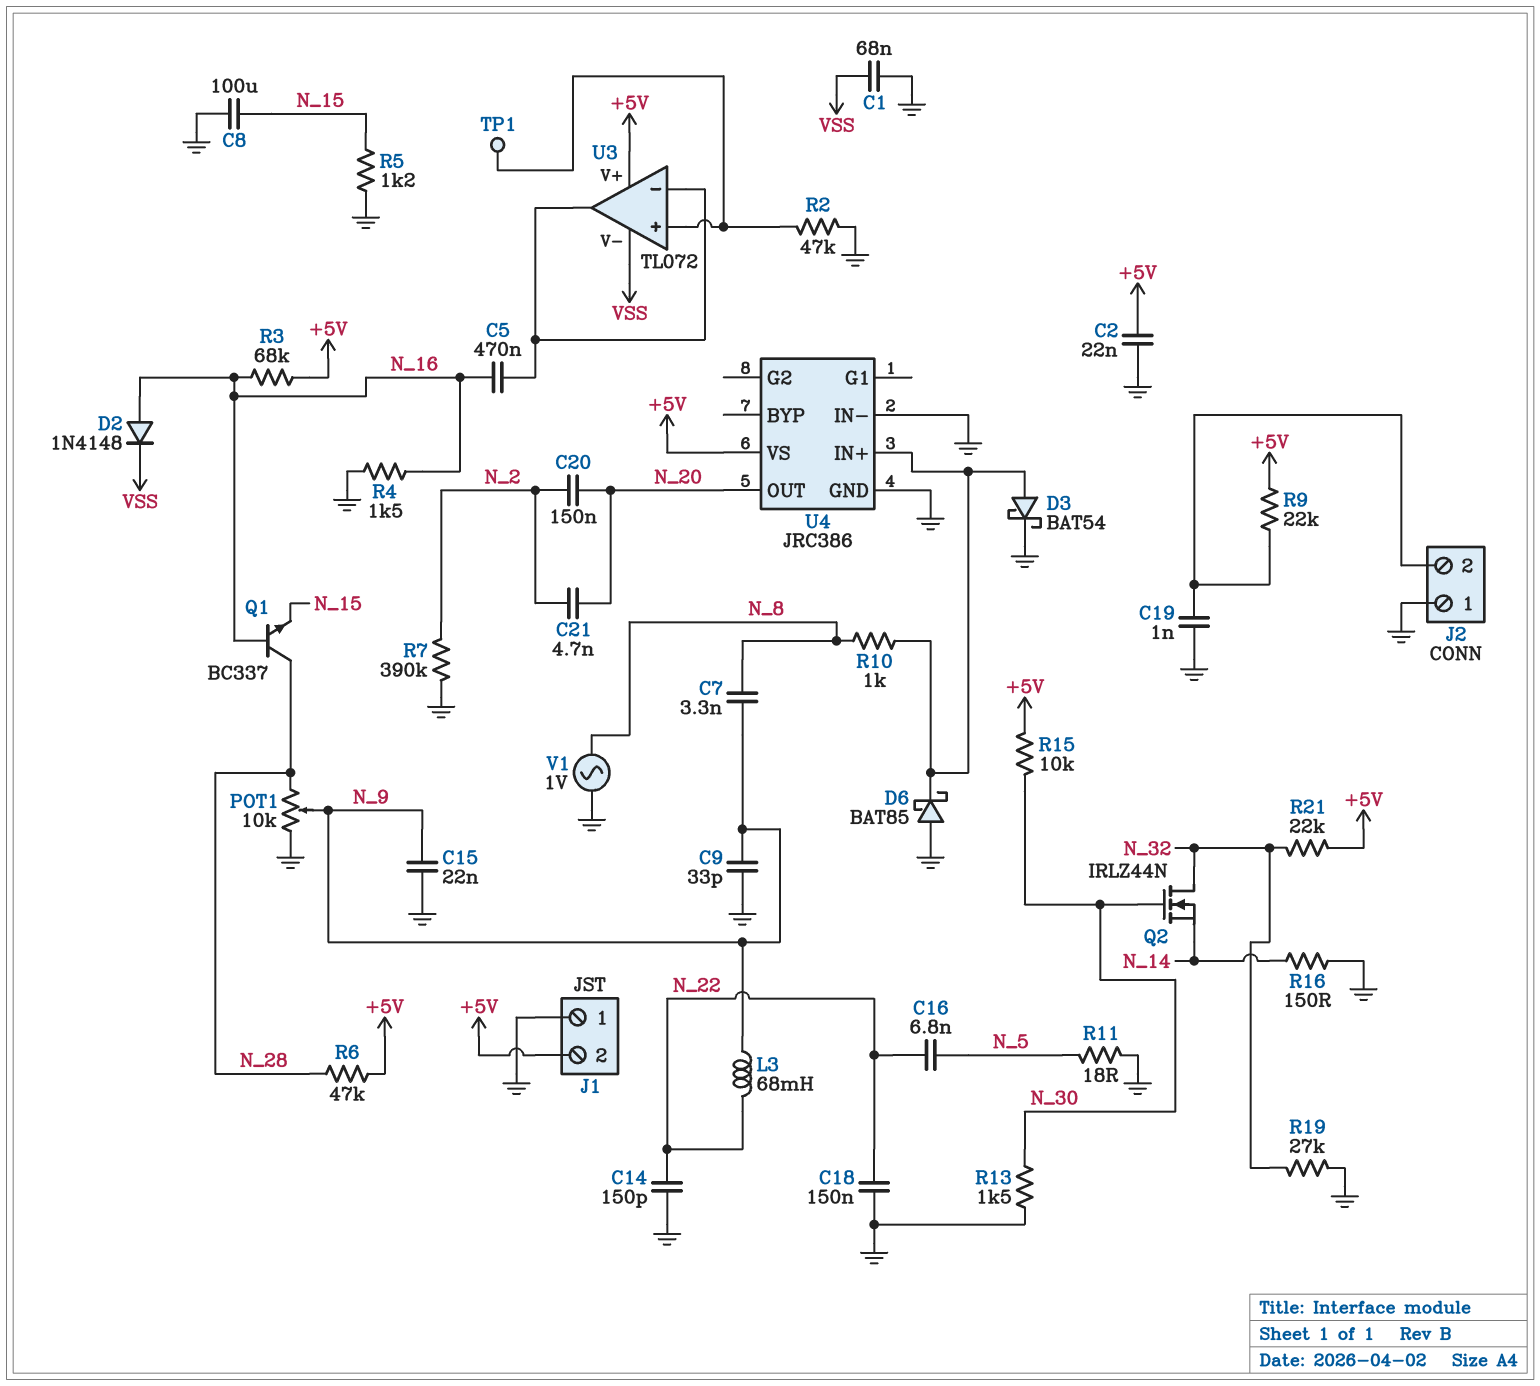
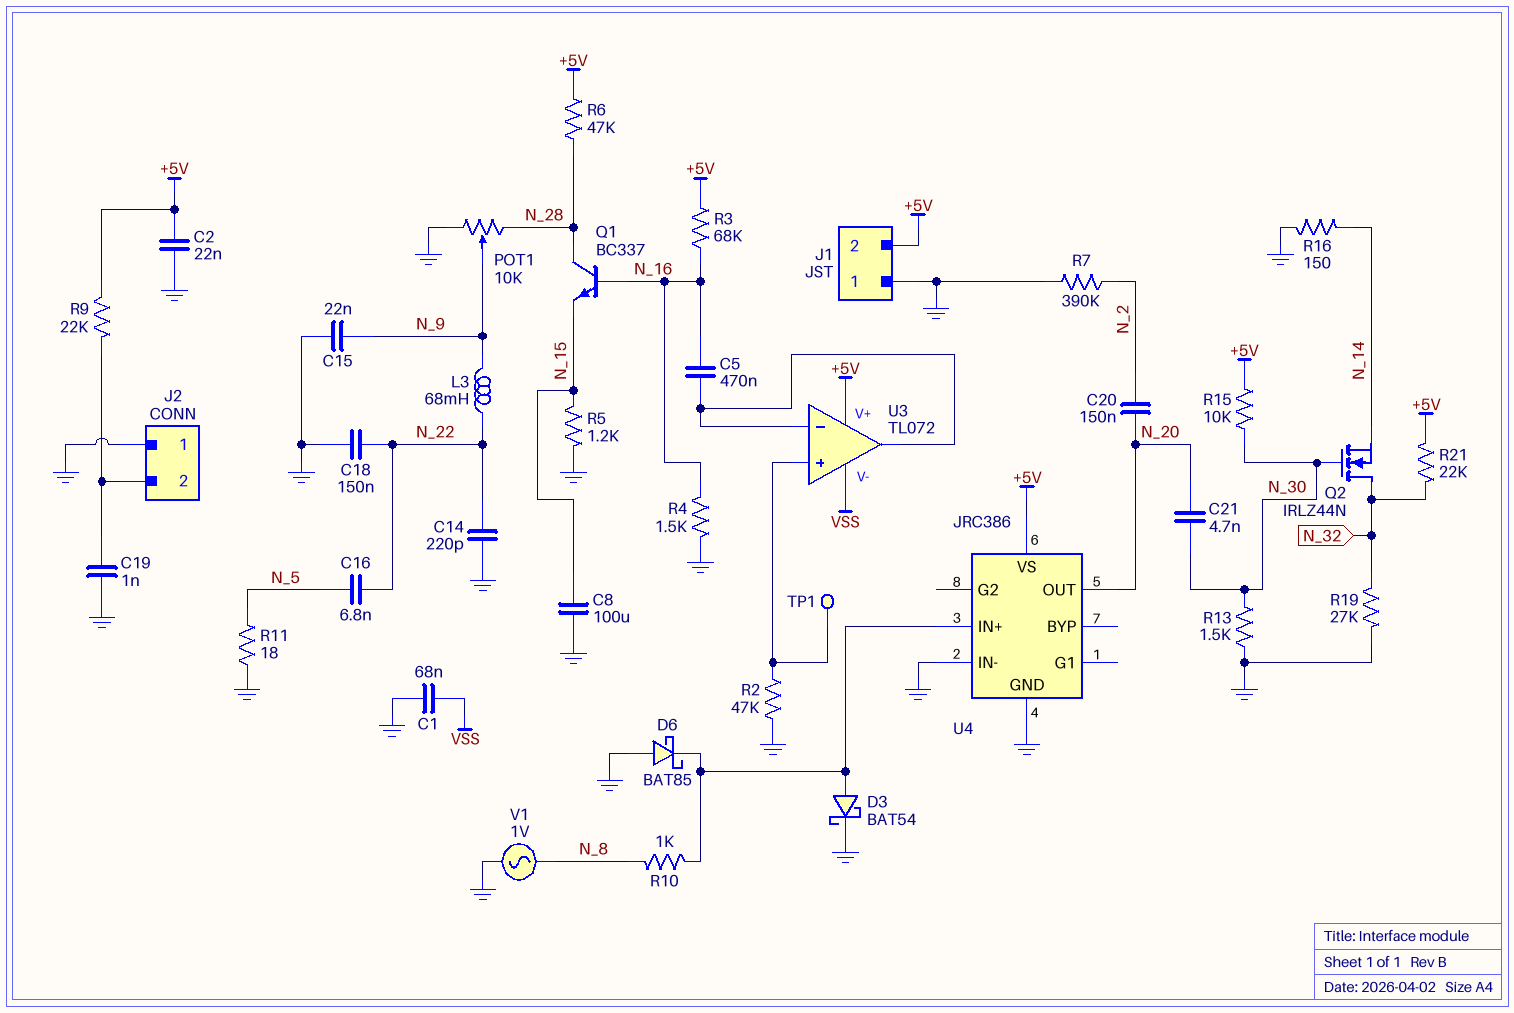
C7: 3.3nF (N_8, N_9) -> none
C9: 33pF (GND, N_9) -> none
C14: 150pF (GND, N_22) -> 220pF (GND, N_22)
C21: 4.7nF (N_2, N_20) -> 4.7nF (N_20, N_30)
D2: diode 1N4148 (A N_16, K VSS) -> none

